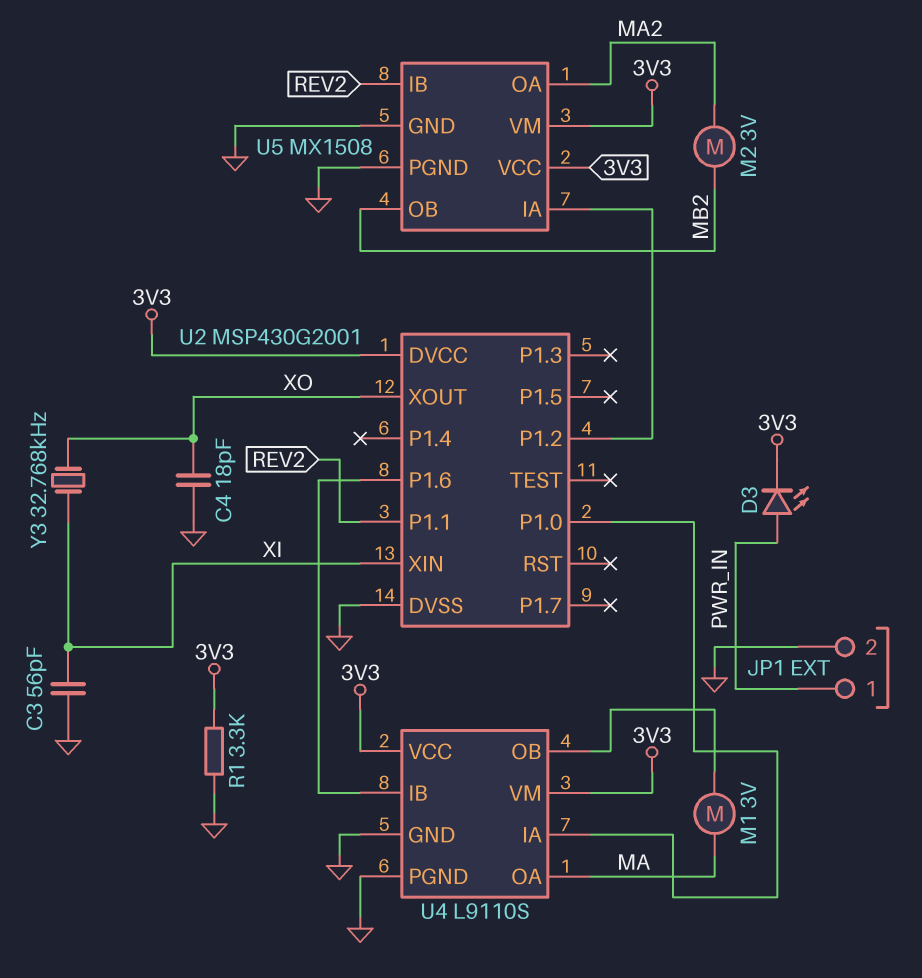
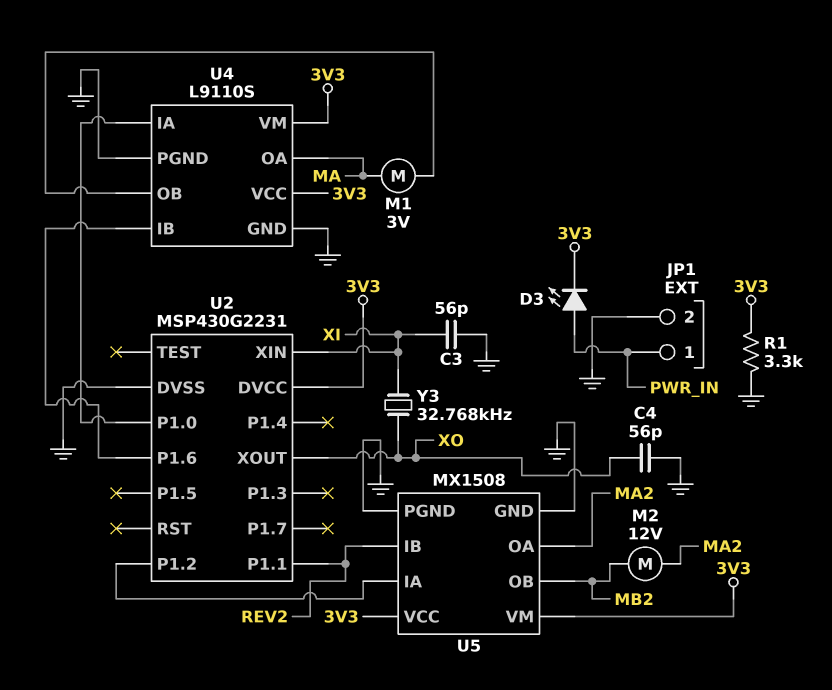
C4: 18pF (GND, XO) -> 56pF (GND, XO)
M2: motor 3V (MA2, MB2) -> motor 12V (MA2, MB2)
U2: MSP430G2001 -> MSP430G2231

